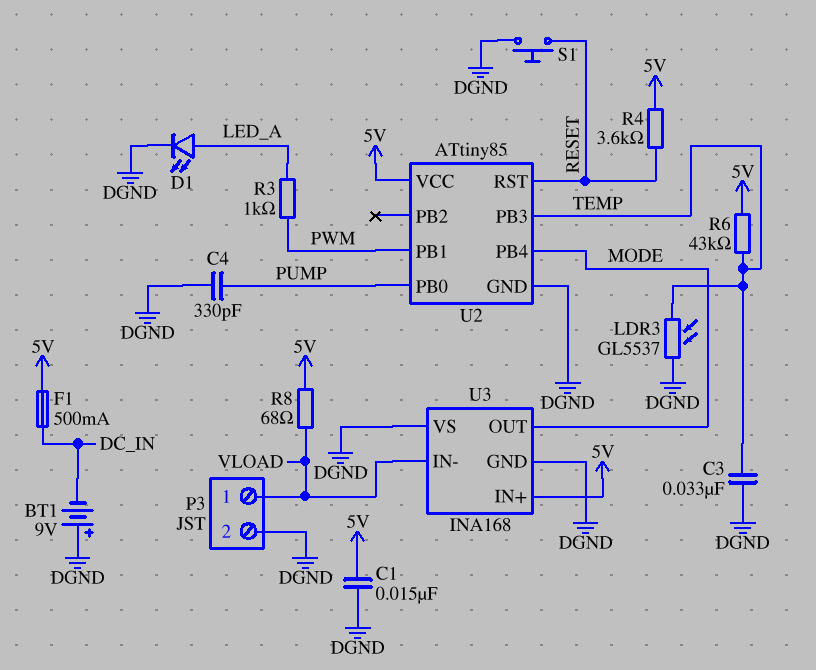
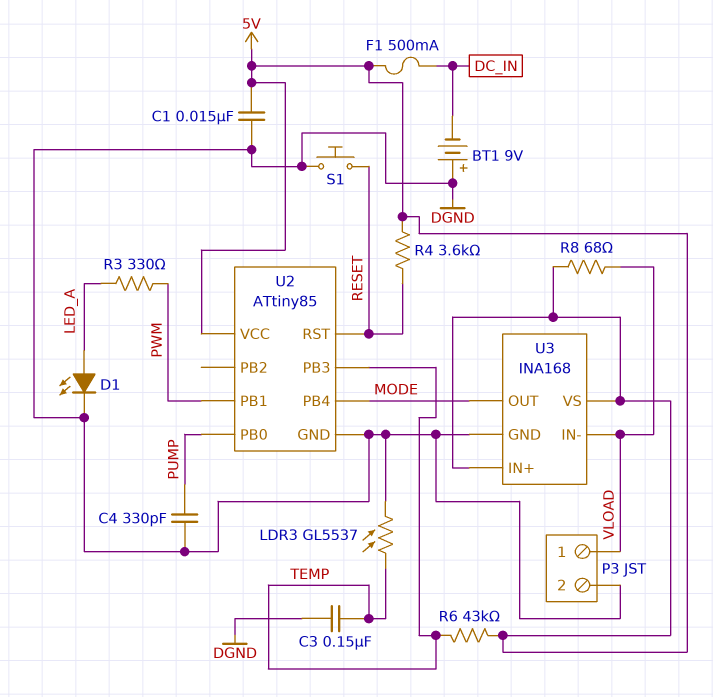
C3: 33nF (DGND, TEMP) -> 150nF (DGND, TEMP)
R3: 1k (LED_A, PWM) -> 330 (LED_A, PWM)
U3 pin VS: DGND -> 5V

